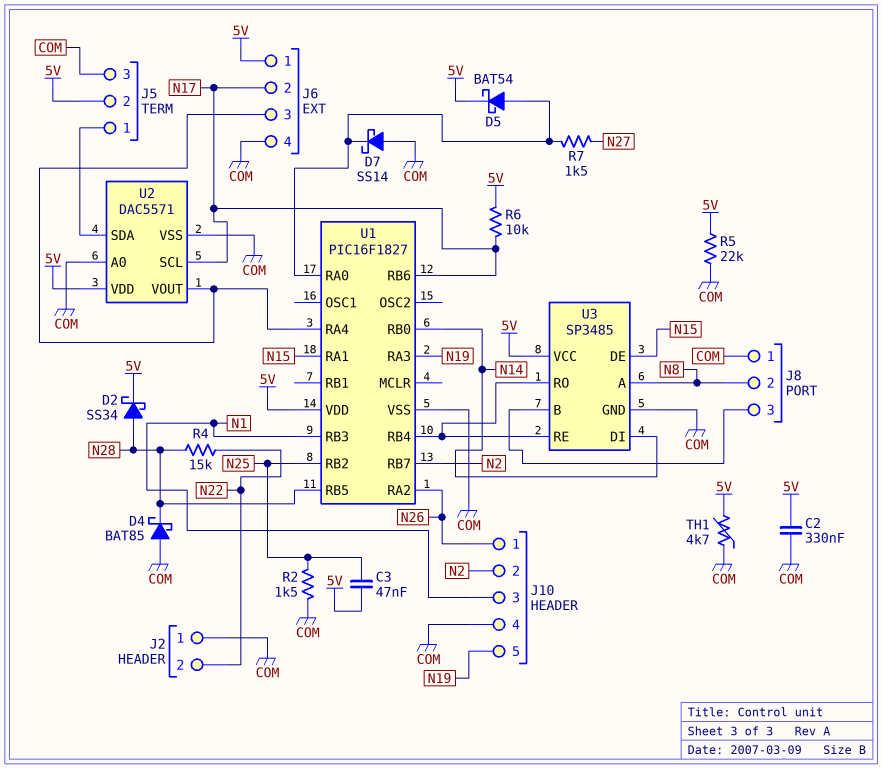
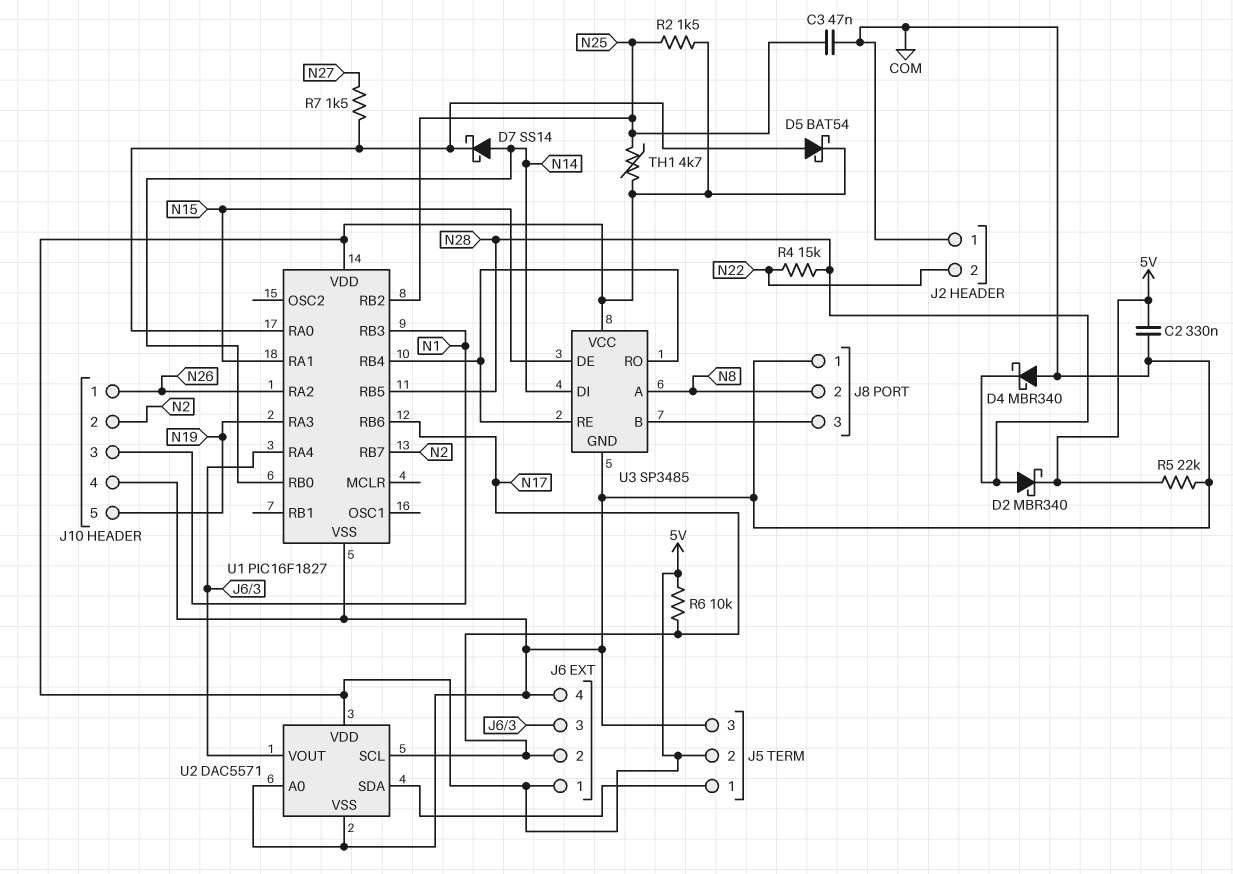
C3: 47nF (5V, N25) -> 47nF (COM, N25)
D2: schottky SS34 (A N28, K 5V) -> schottky MBR340 (A N28, K 5V)
D4: schottky BAT85 (A COM, K N28) -> schottky MBR340 (A COM, K N28)
D7: schottky SS14 (A COM, K U1/RA0) -> schottky SS14 (A N14, K U1/RA0)
R2: 1.5k (COM, N25) -> 1.5k (5V, N25)
TH1: 4.7k (5V, COM) -> 4.7k (5V, N25)

